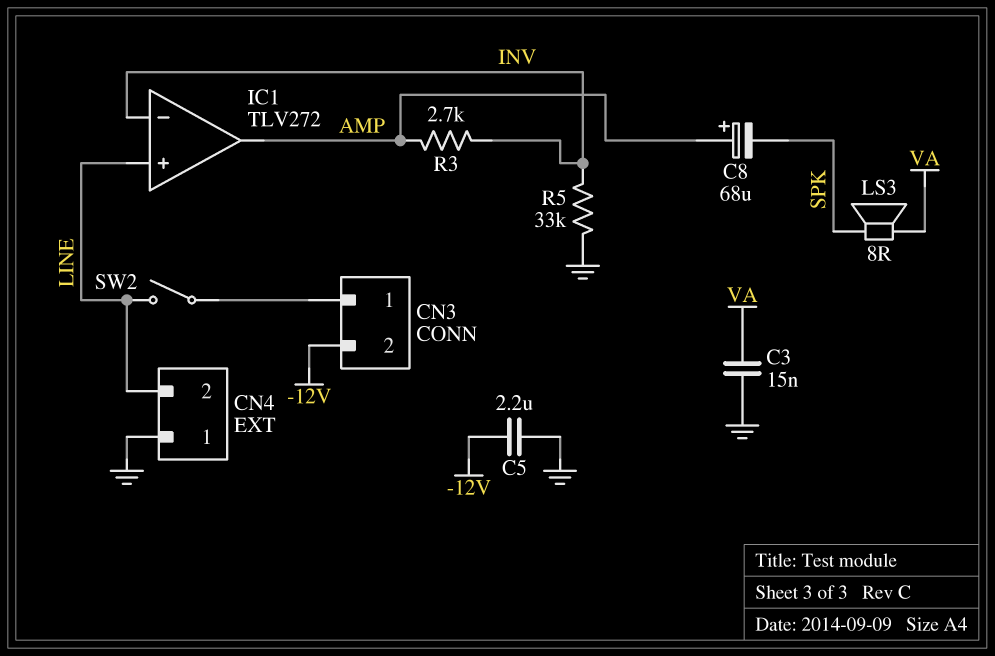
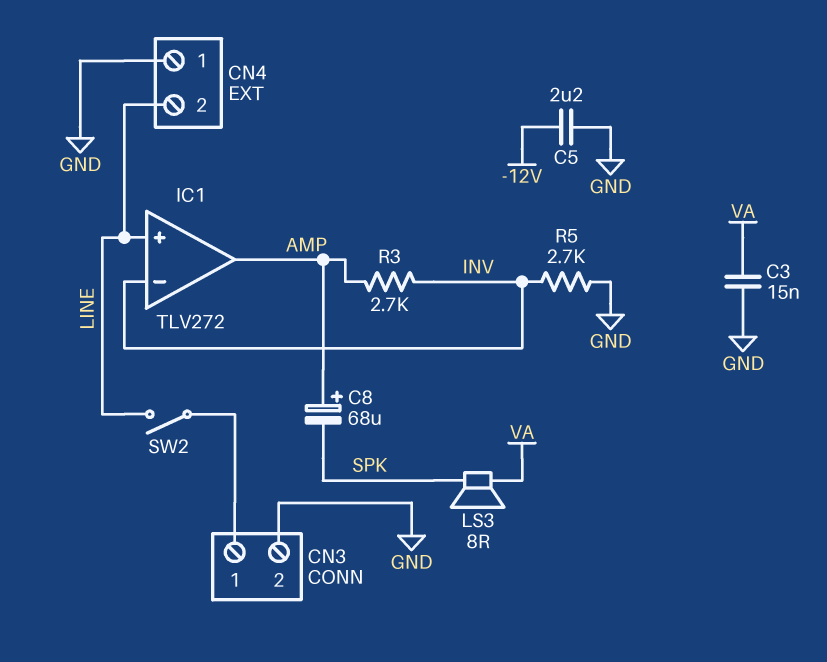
CN3 pin 2: -12V -> GND
R5: 33k (GND, INV) -> 2.7k (GND, INV)

